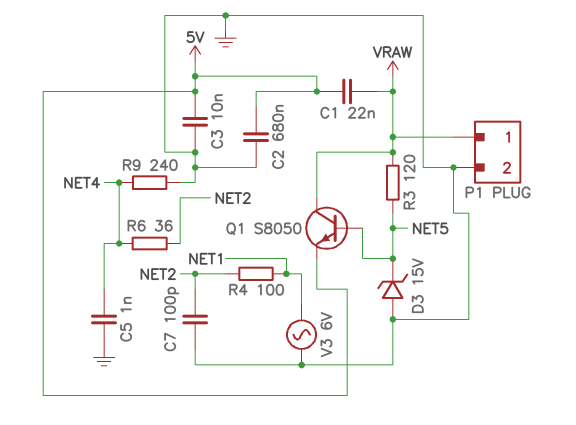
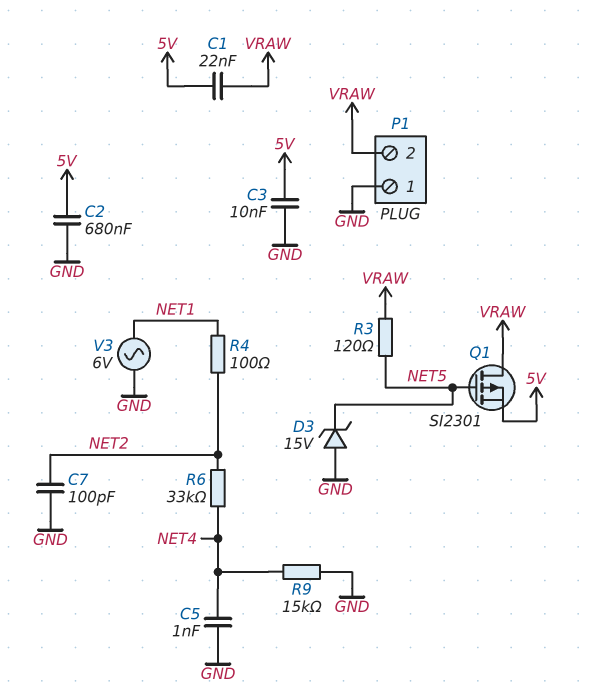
P1 pin 1: VRAW -> GND
P1 pin 2: GND -> VRAW
Q1: NPN S8050 (B NET5, C VRAW, E 5V) -> PMOS SI2301 (G NET5, D VRAW, S 5V)
R6: 36 (NET2, NET4) -> 33k (NET2, NET4)
R9: 240 (GND, NET4) -> 15k (GND, NET4)

